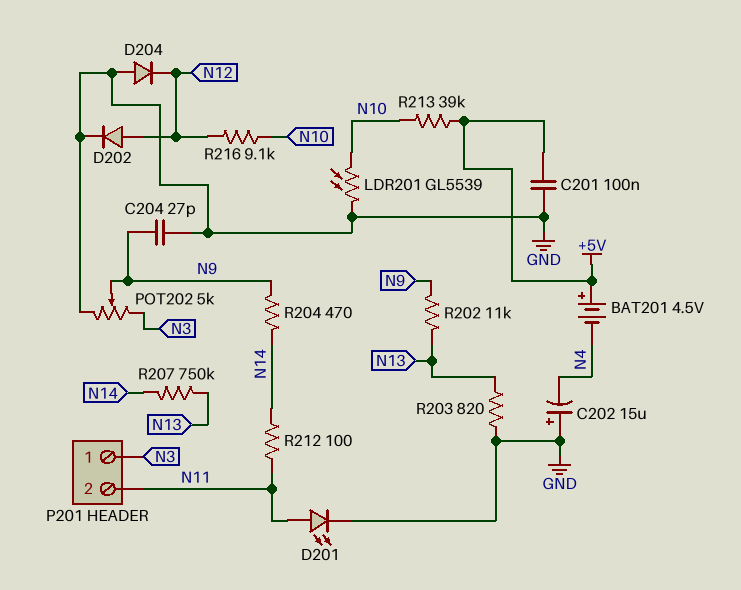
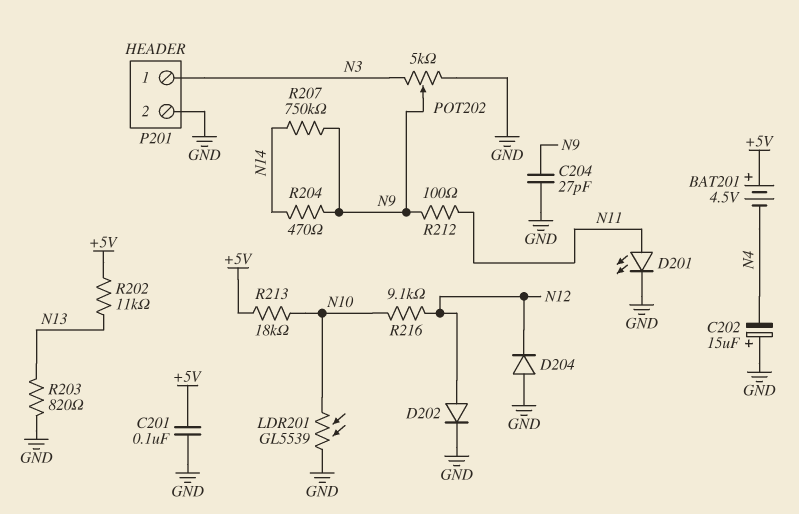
P201 pin 2: N11 -> GND
R202: 11k (N9, N13) -> 11k (+5V, N13)
R207: 750k (N13, N14) -> 750k (N9, N14)
R212: 100 (N11, N14) -> 100 (N9, N11)
R213: 39k (+5V, N10) -> 18k (+5V, N10)

